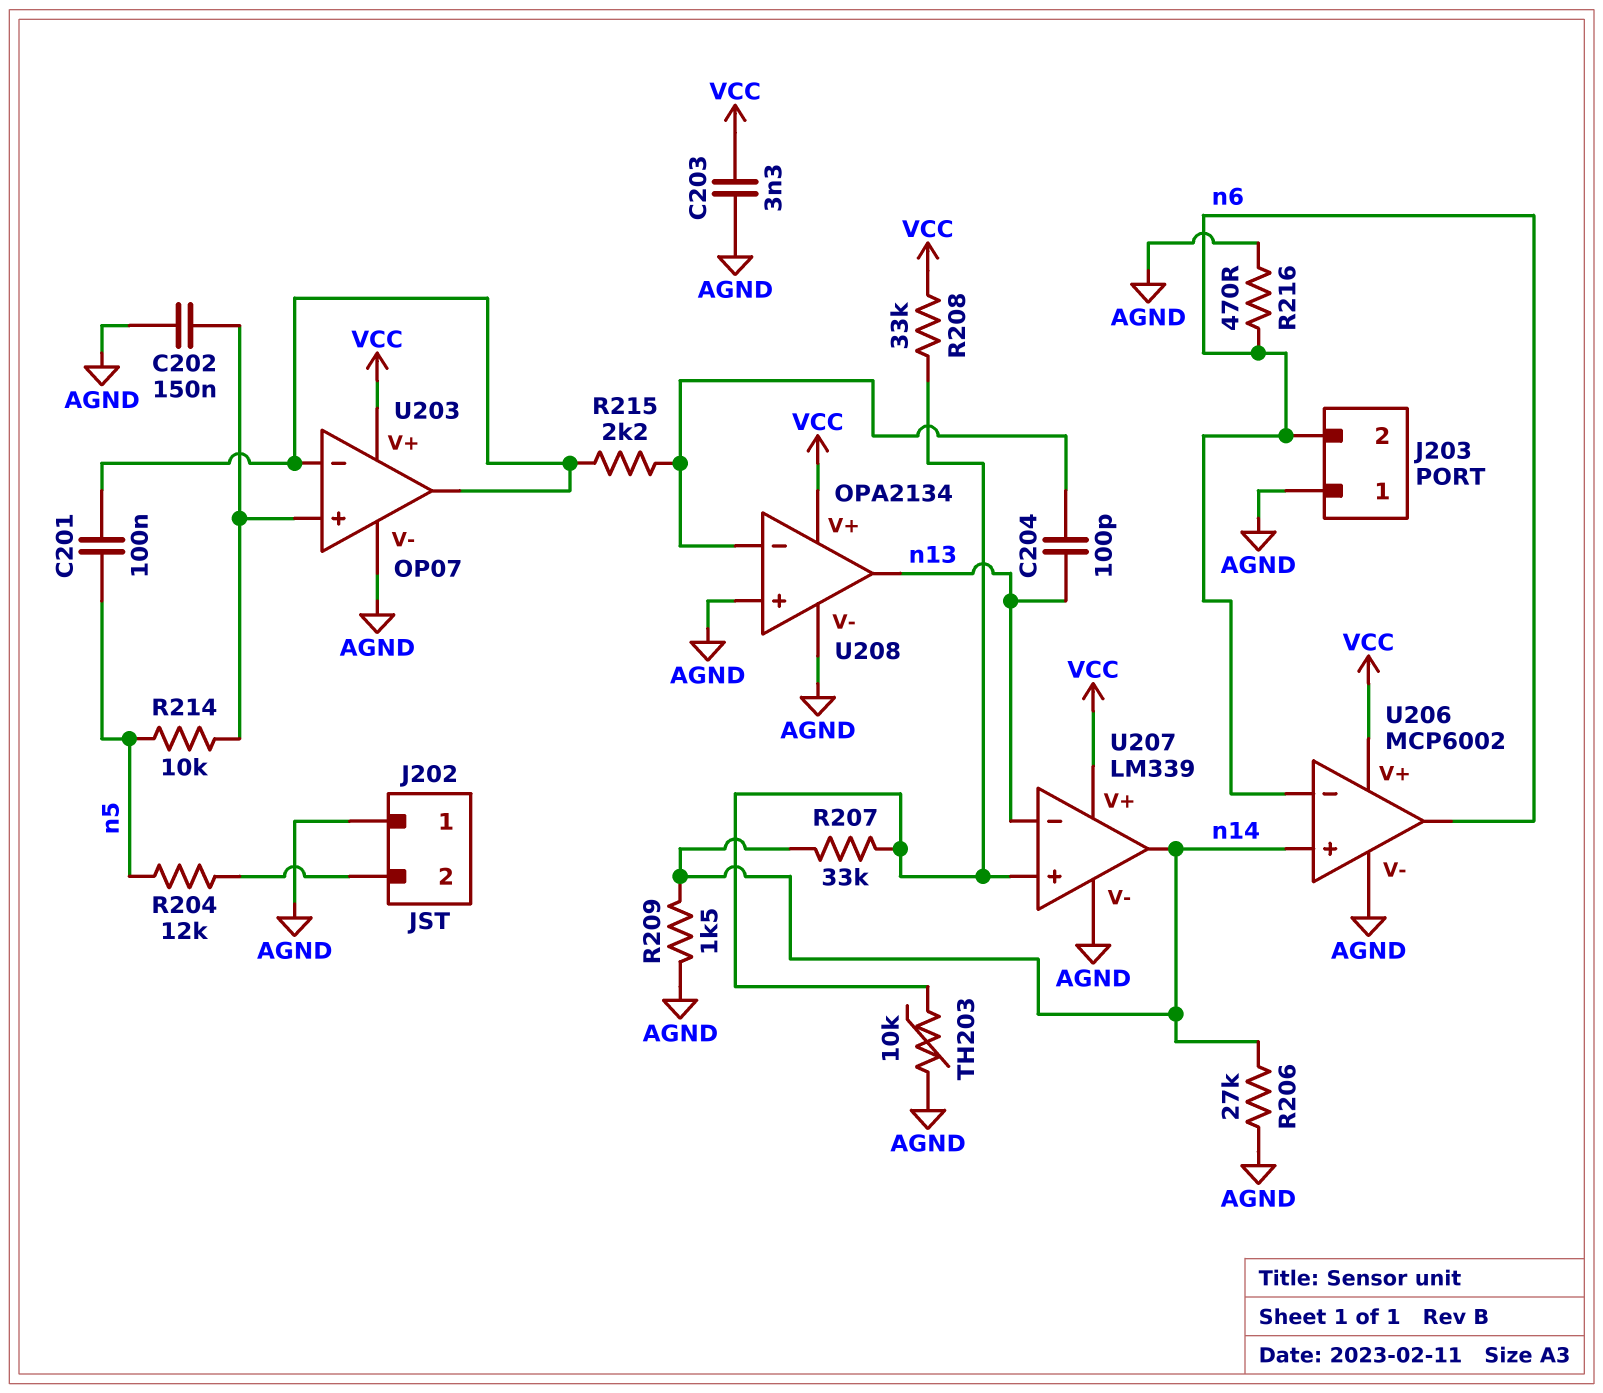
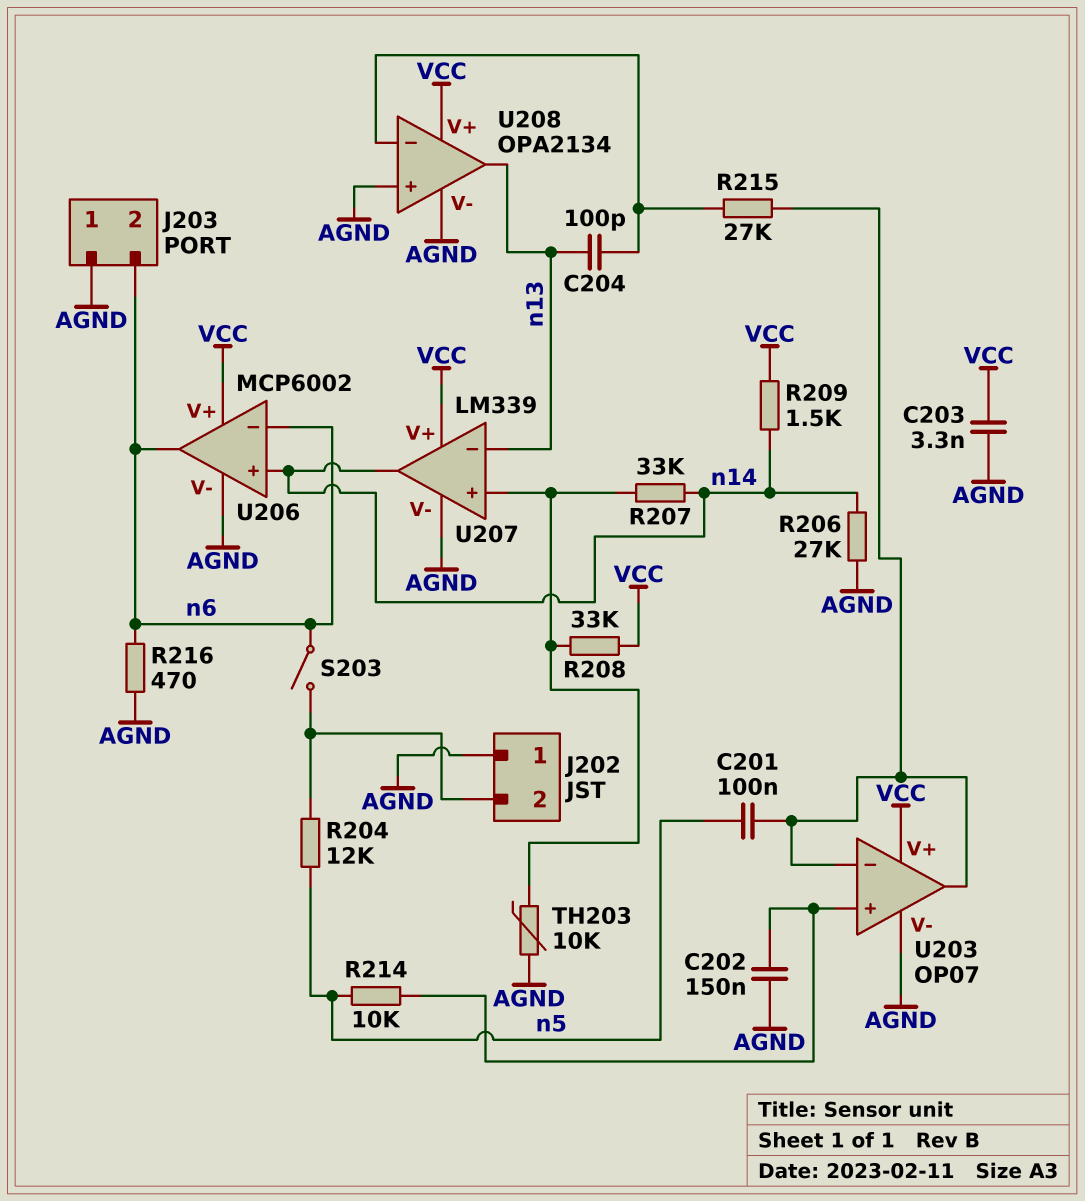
R209: 1.5k (AGND, n14) -> 1.5k (VCC, n14)
R215: 2.2k (U203/in-, U208/in-) -> 27k (U203/in-, U208/in-)
S203: none -> switch (J202/2, n6)

